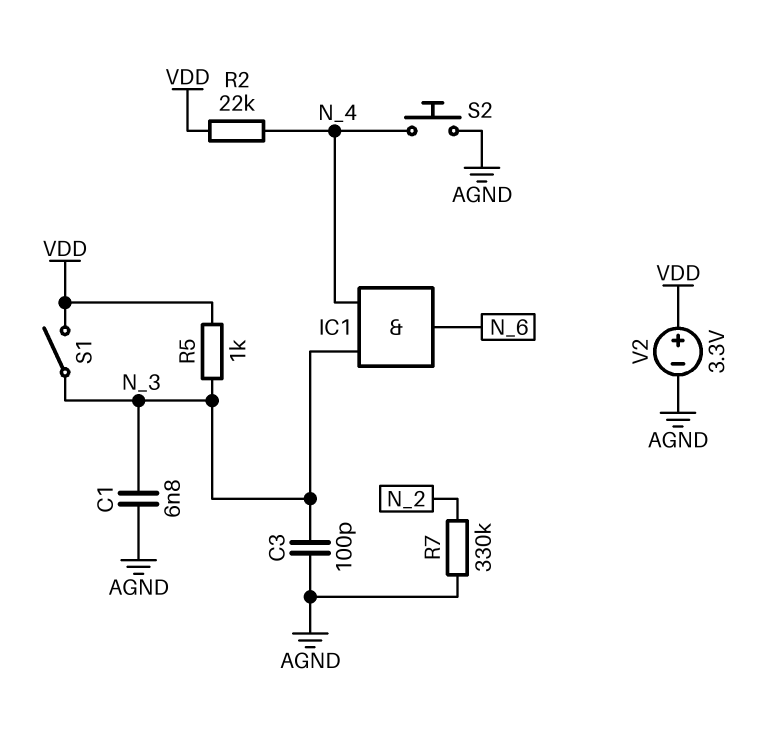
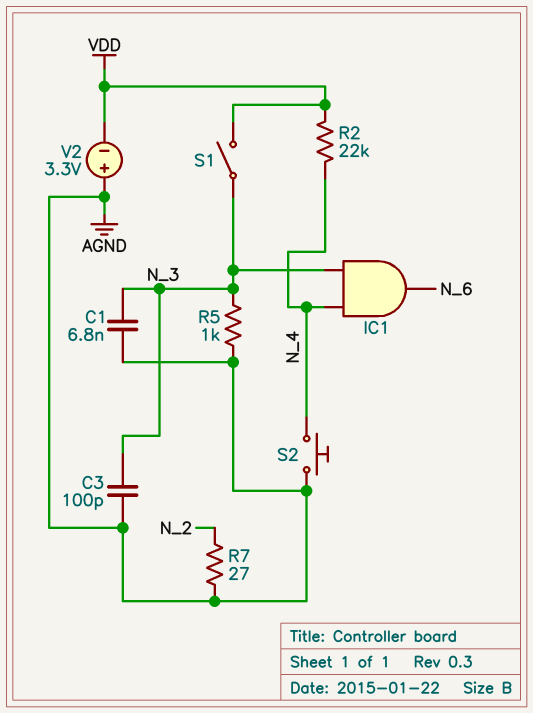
R5: 1k (N_3, VDD) -> 1k (AGND, N_3)
R7: 330k (AGND, N_2) -> 27 (AGND, N_2)
V2: 3.3V (plus VDD, minus AGND) -> 3.3V (plus AGND, minus VDD)

